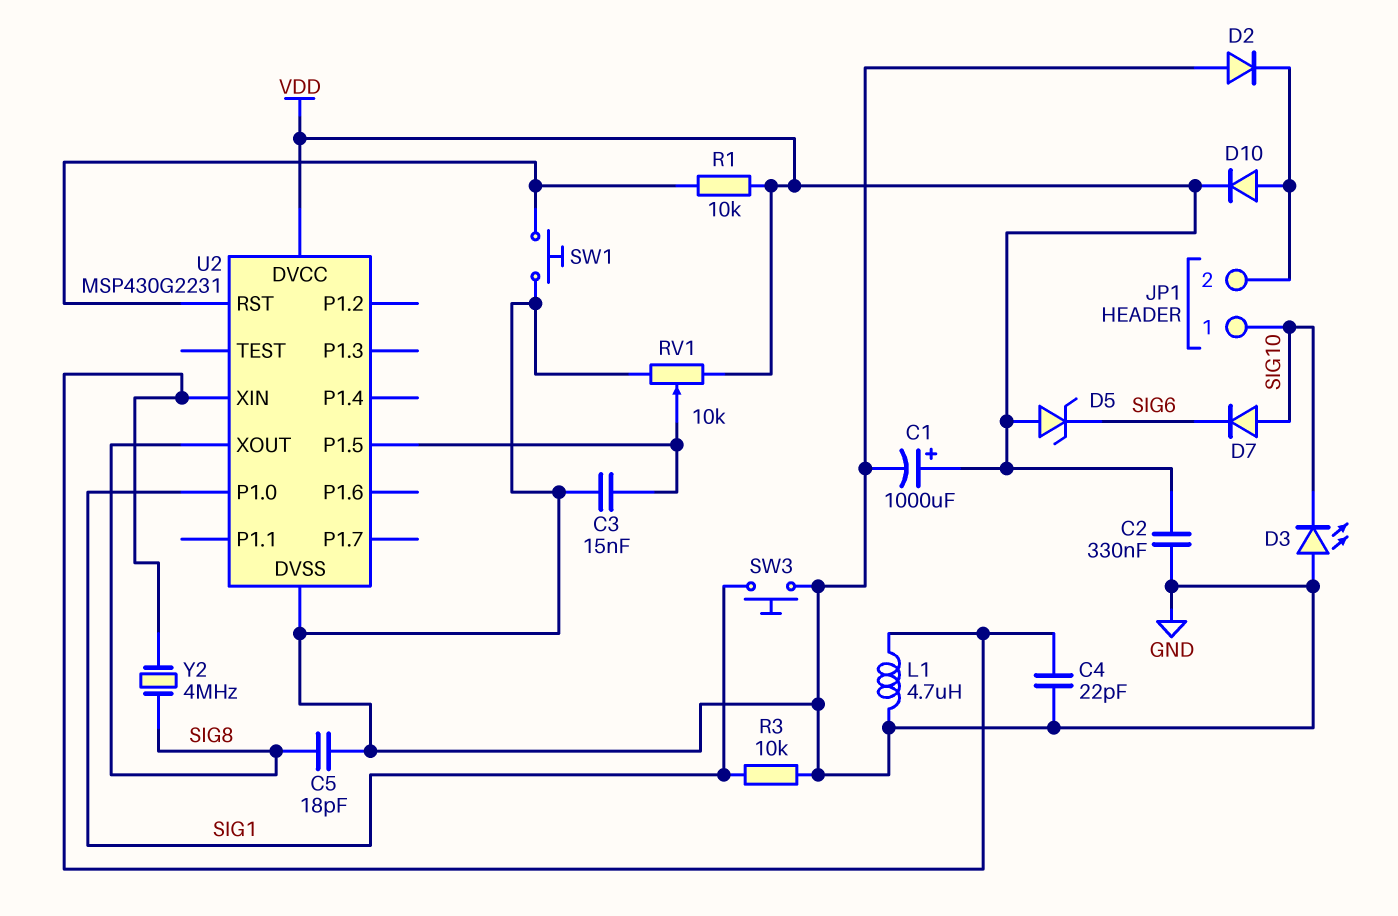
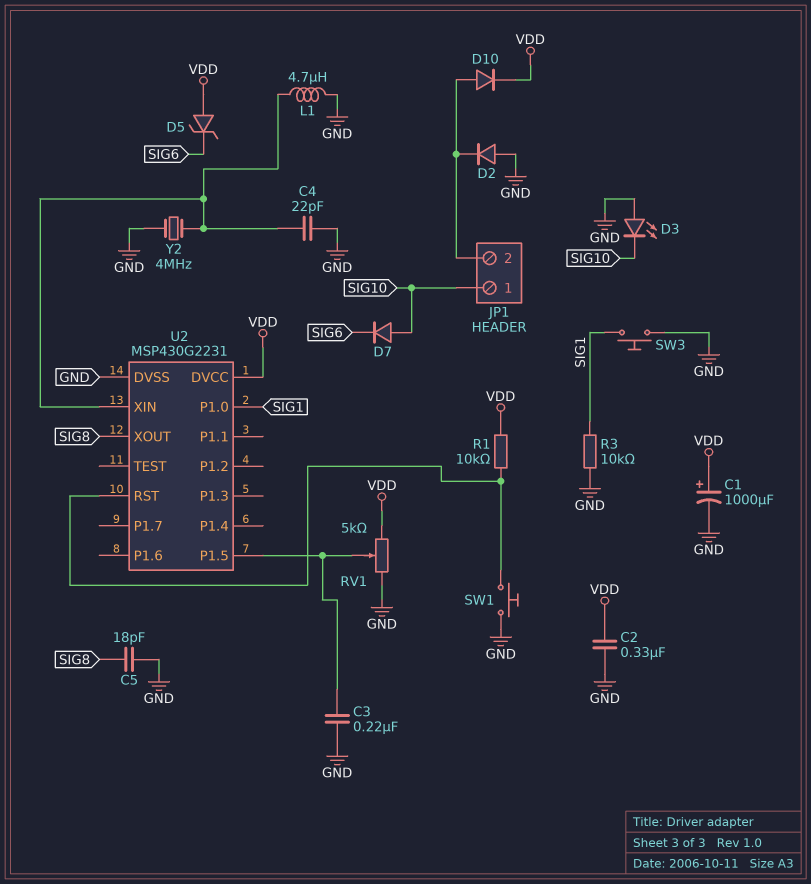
C3: 15nF (GND, U2/P1.5) -> 220nF (GND, U2/P1.5)
RV1: 10k (GND, VDD, wiper U2/P1.5) -> 5k (GND, VDD, wiper U2/P1.5)
Y2: 4MHz (SIG8, U2/XIN) -> 4MHz (GND, U2/XIN)

